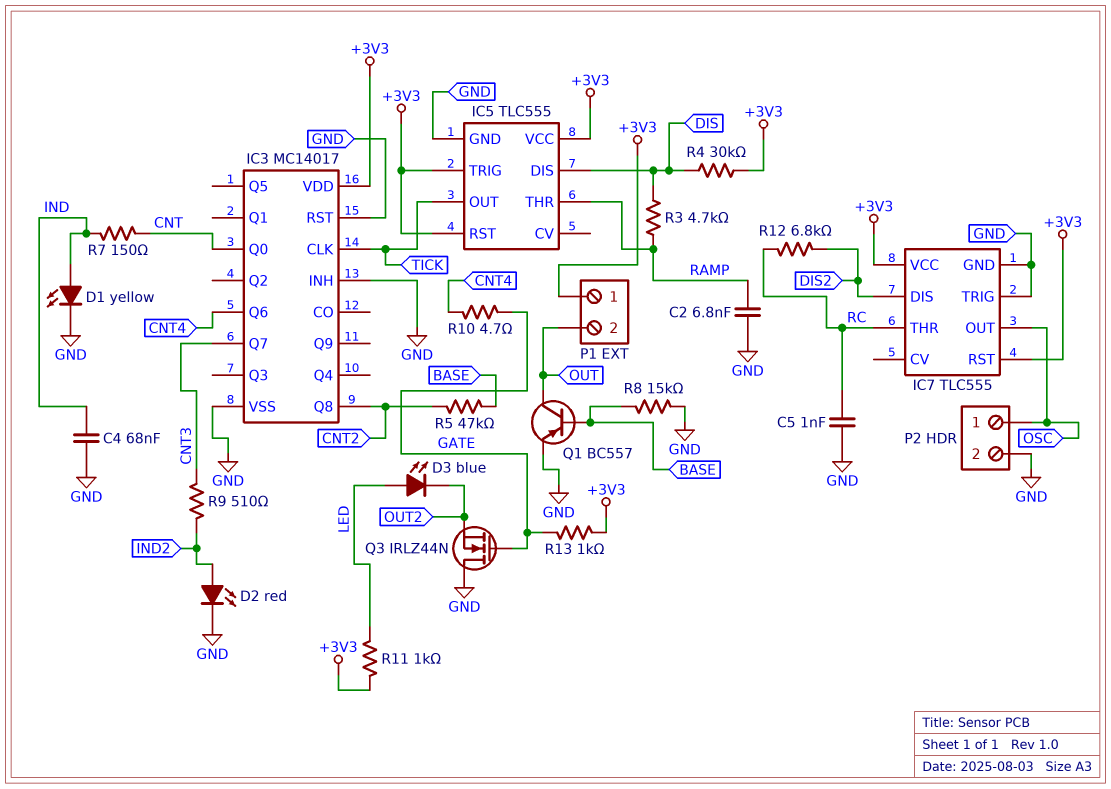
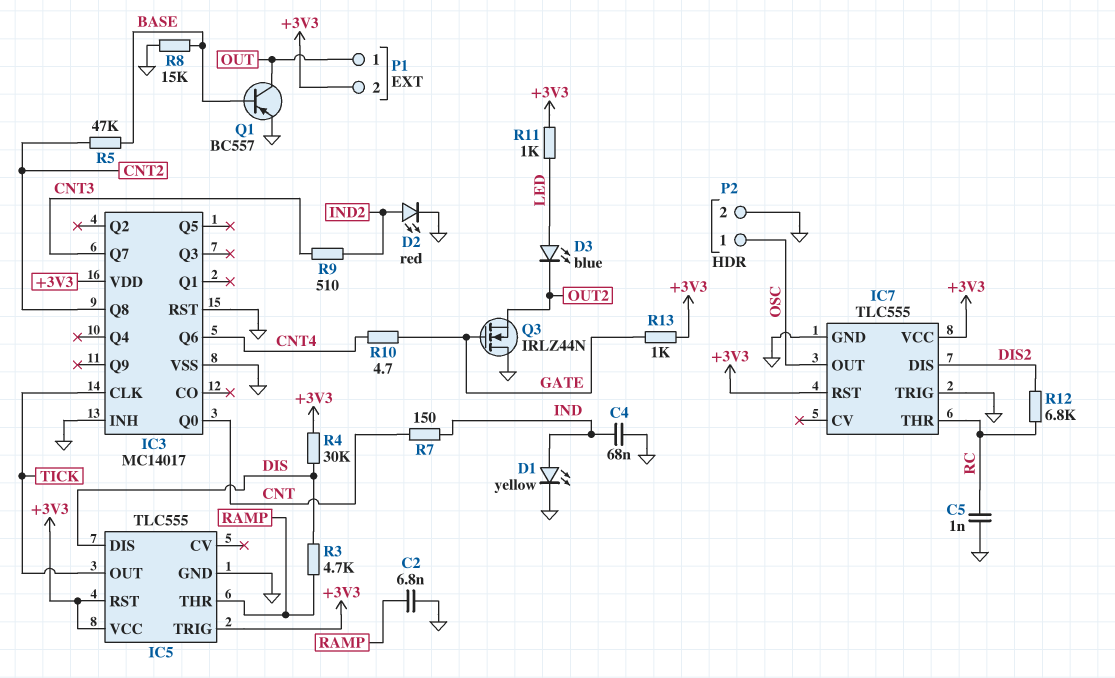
P1 pin 1: +3V3 -> OUT
P1 pin 2: OUT -> +3V3

